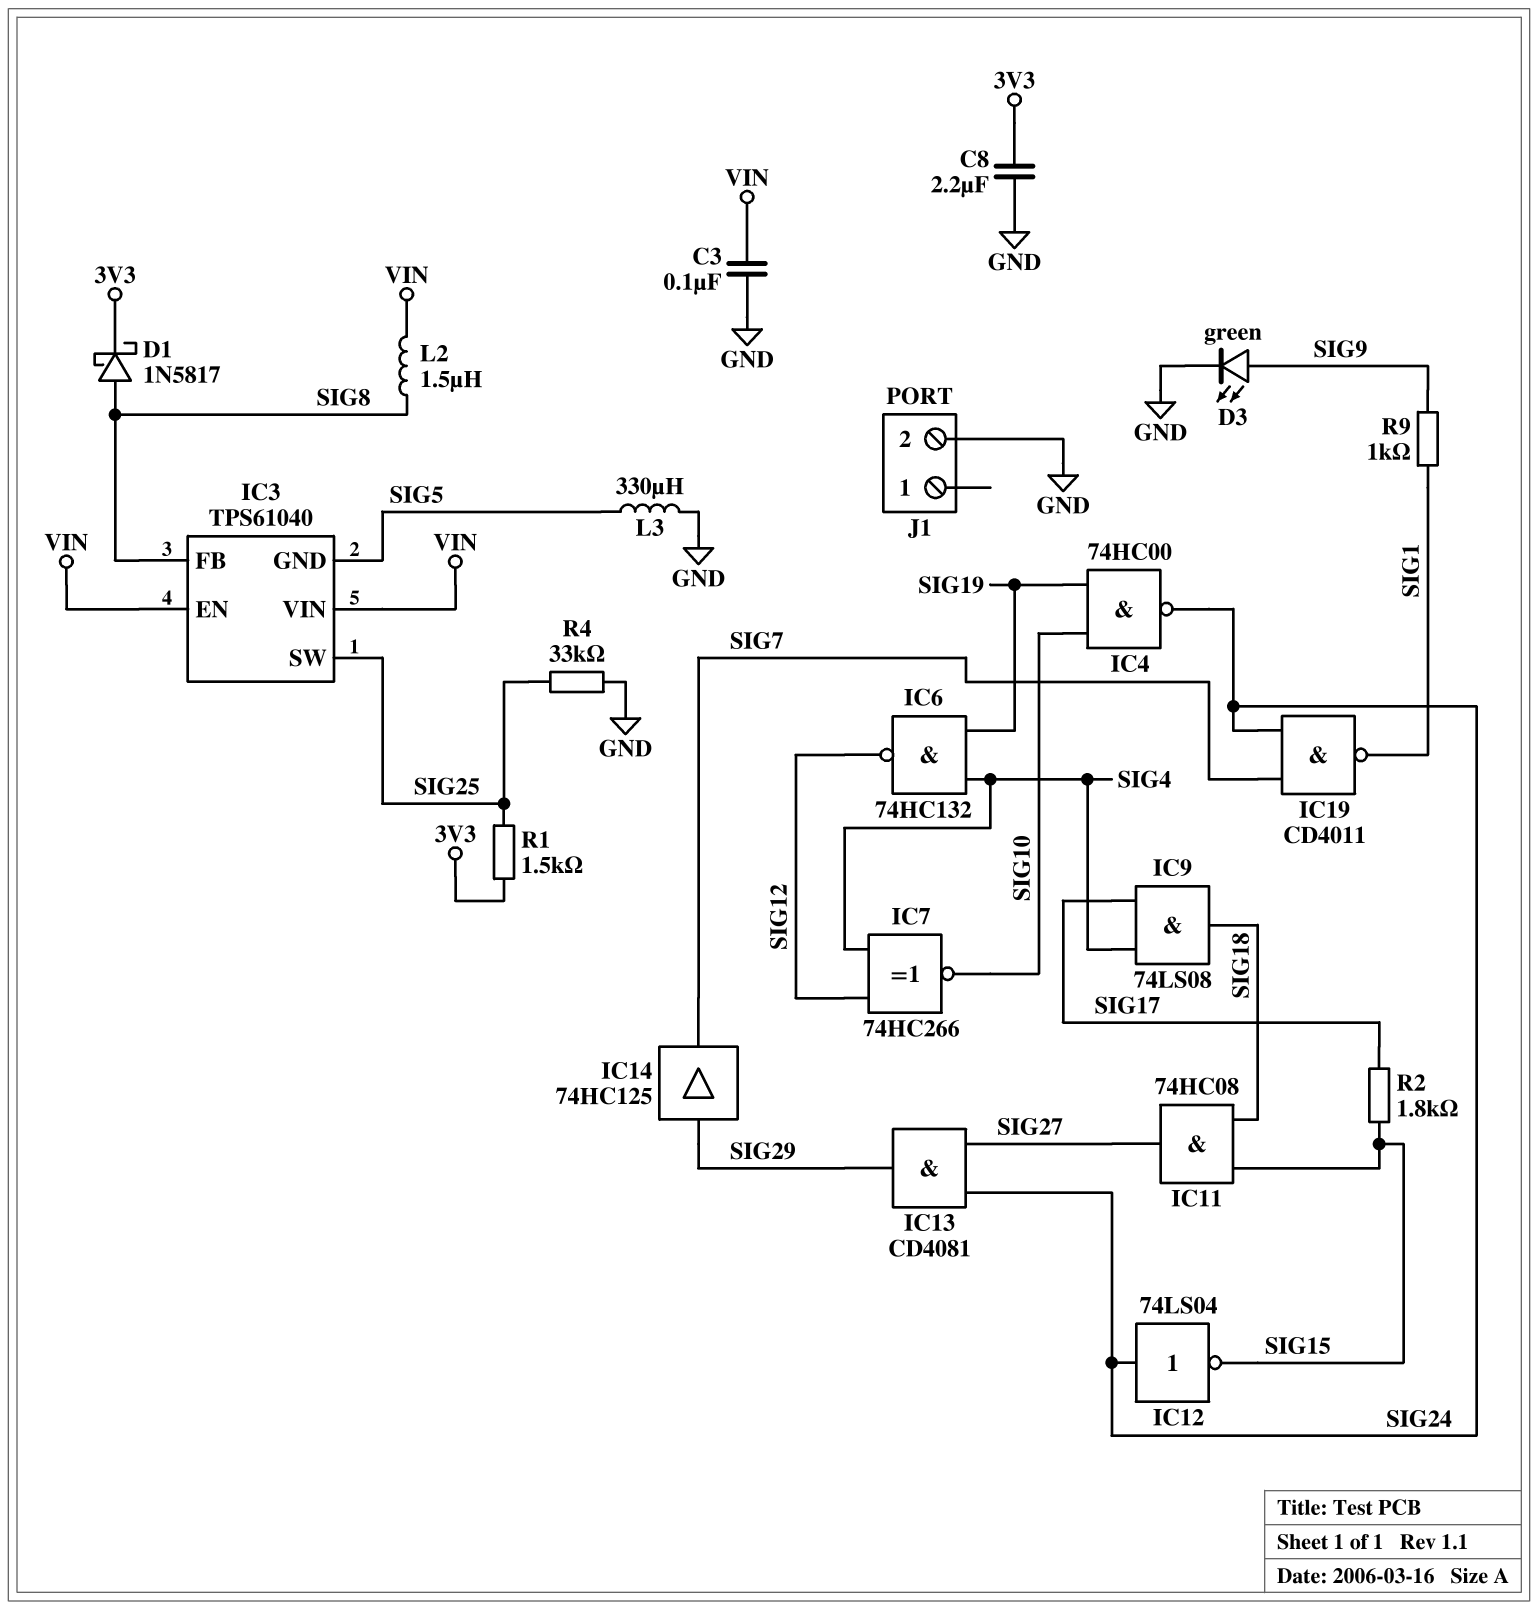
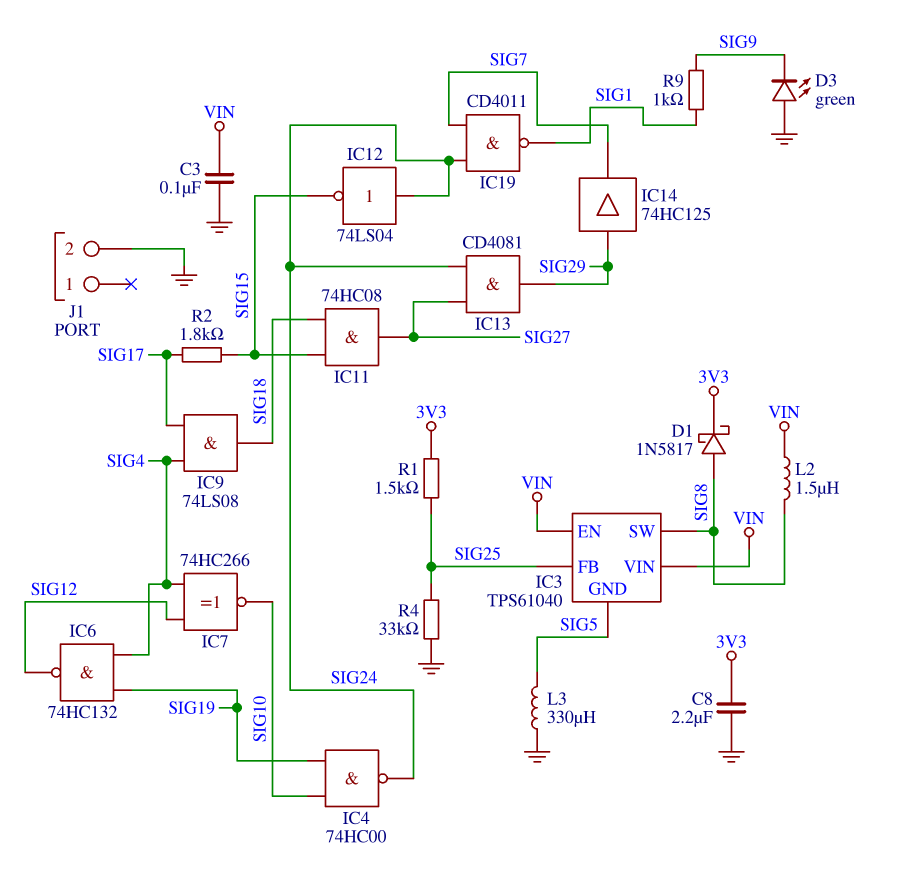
D3: LED green (A SIG9, K GND) -> LED green (A GND, K SIG9)
IC3 pin FB: SIG8 -> SIG25
IC3 pin SW: SIG25 -> SIG8

